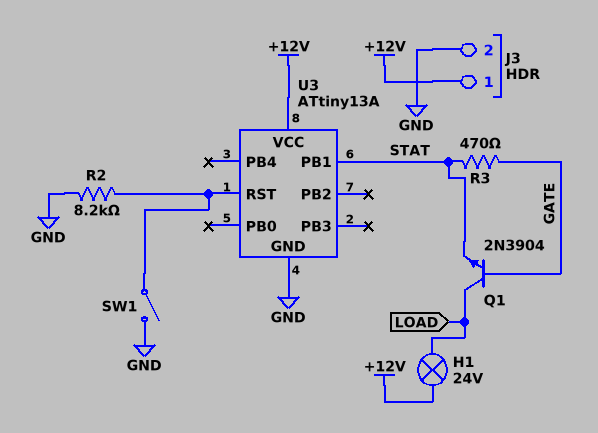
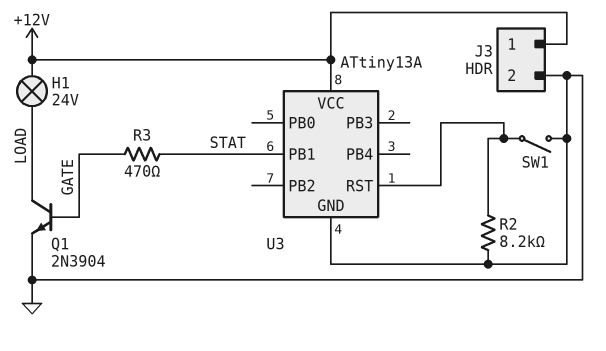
Q1: NPN 2N3904 (B GATE, C LOAD, E STAT) -> NPN 2N3904 (B GATE, C LOAD, E GND)

